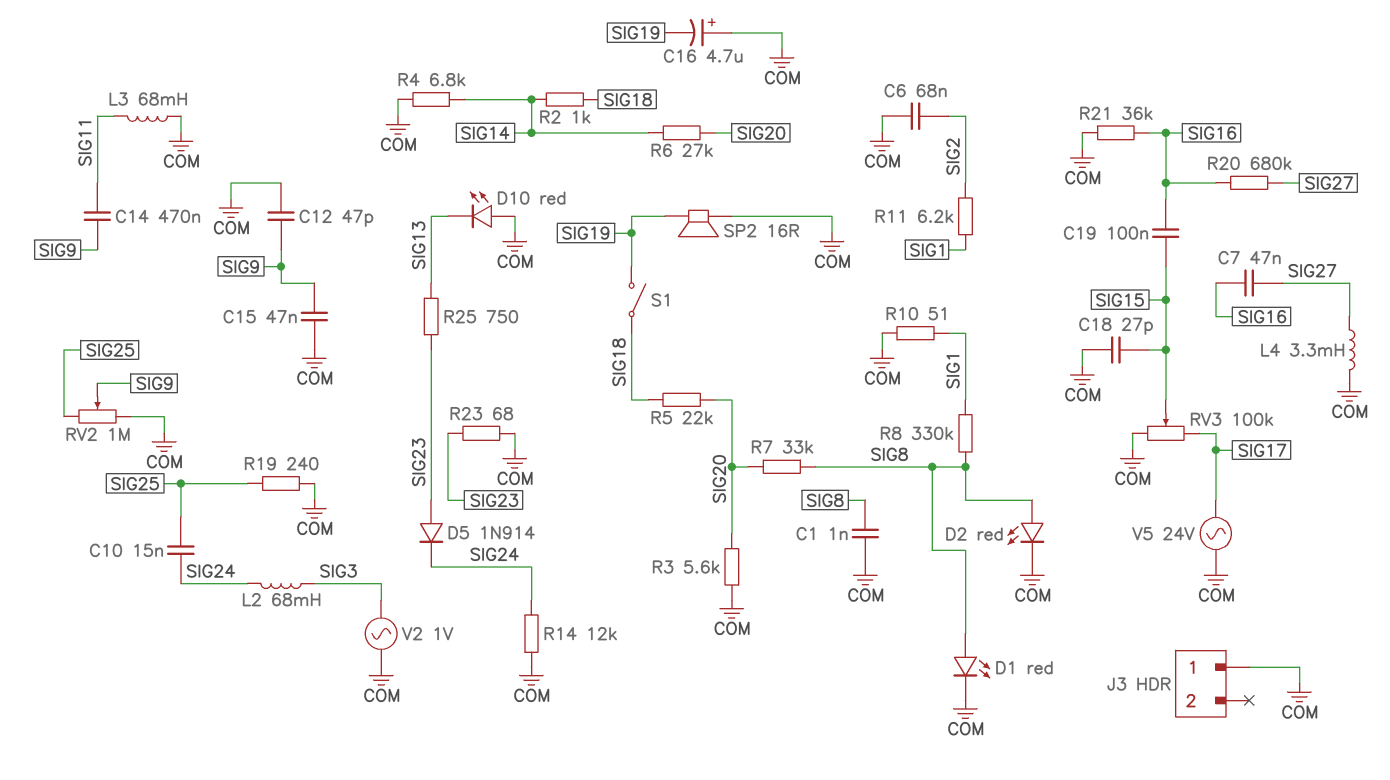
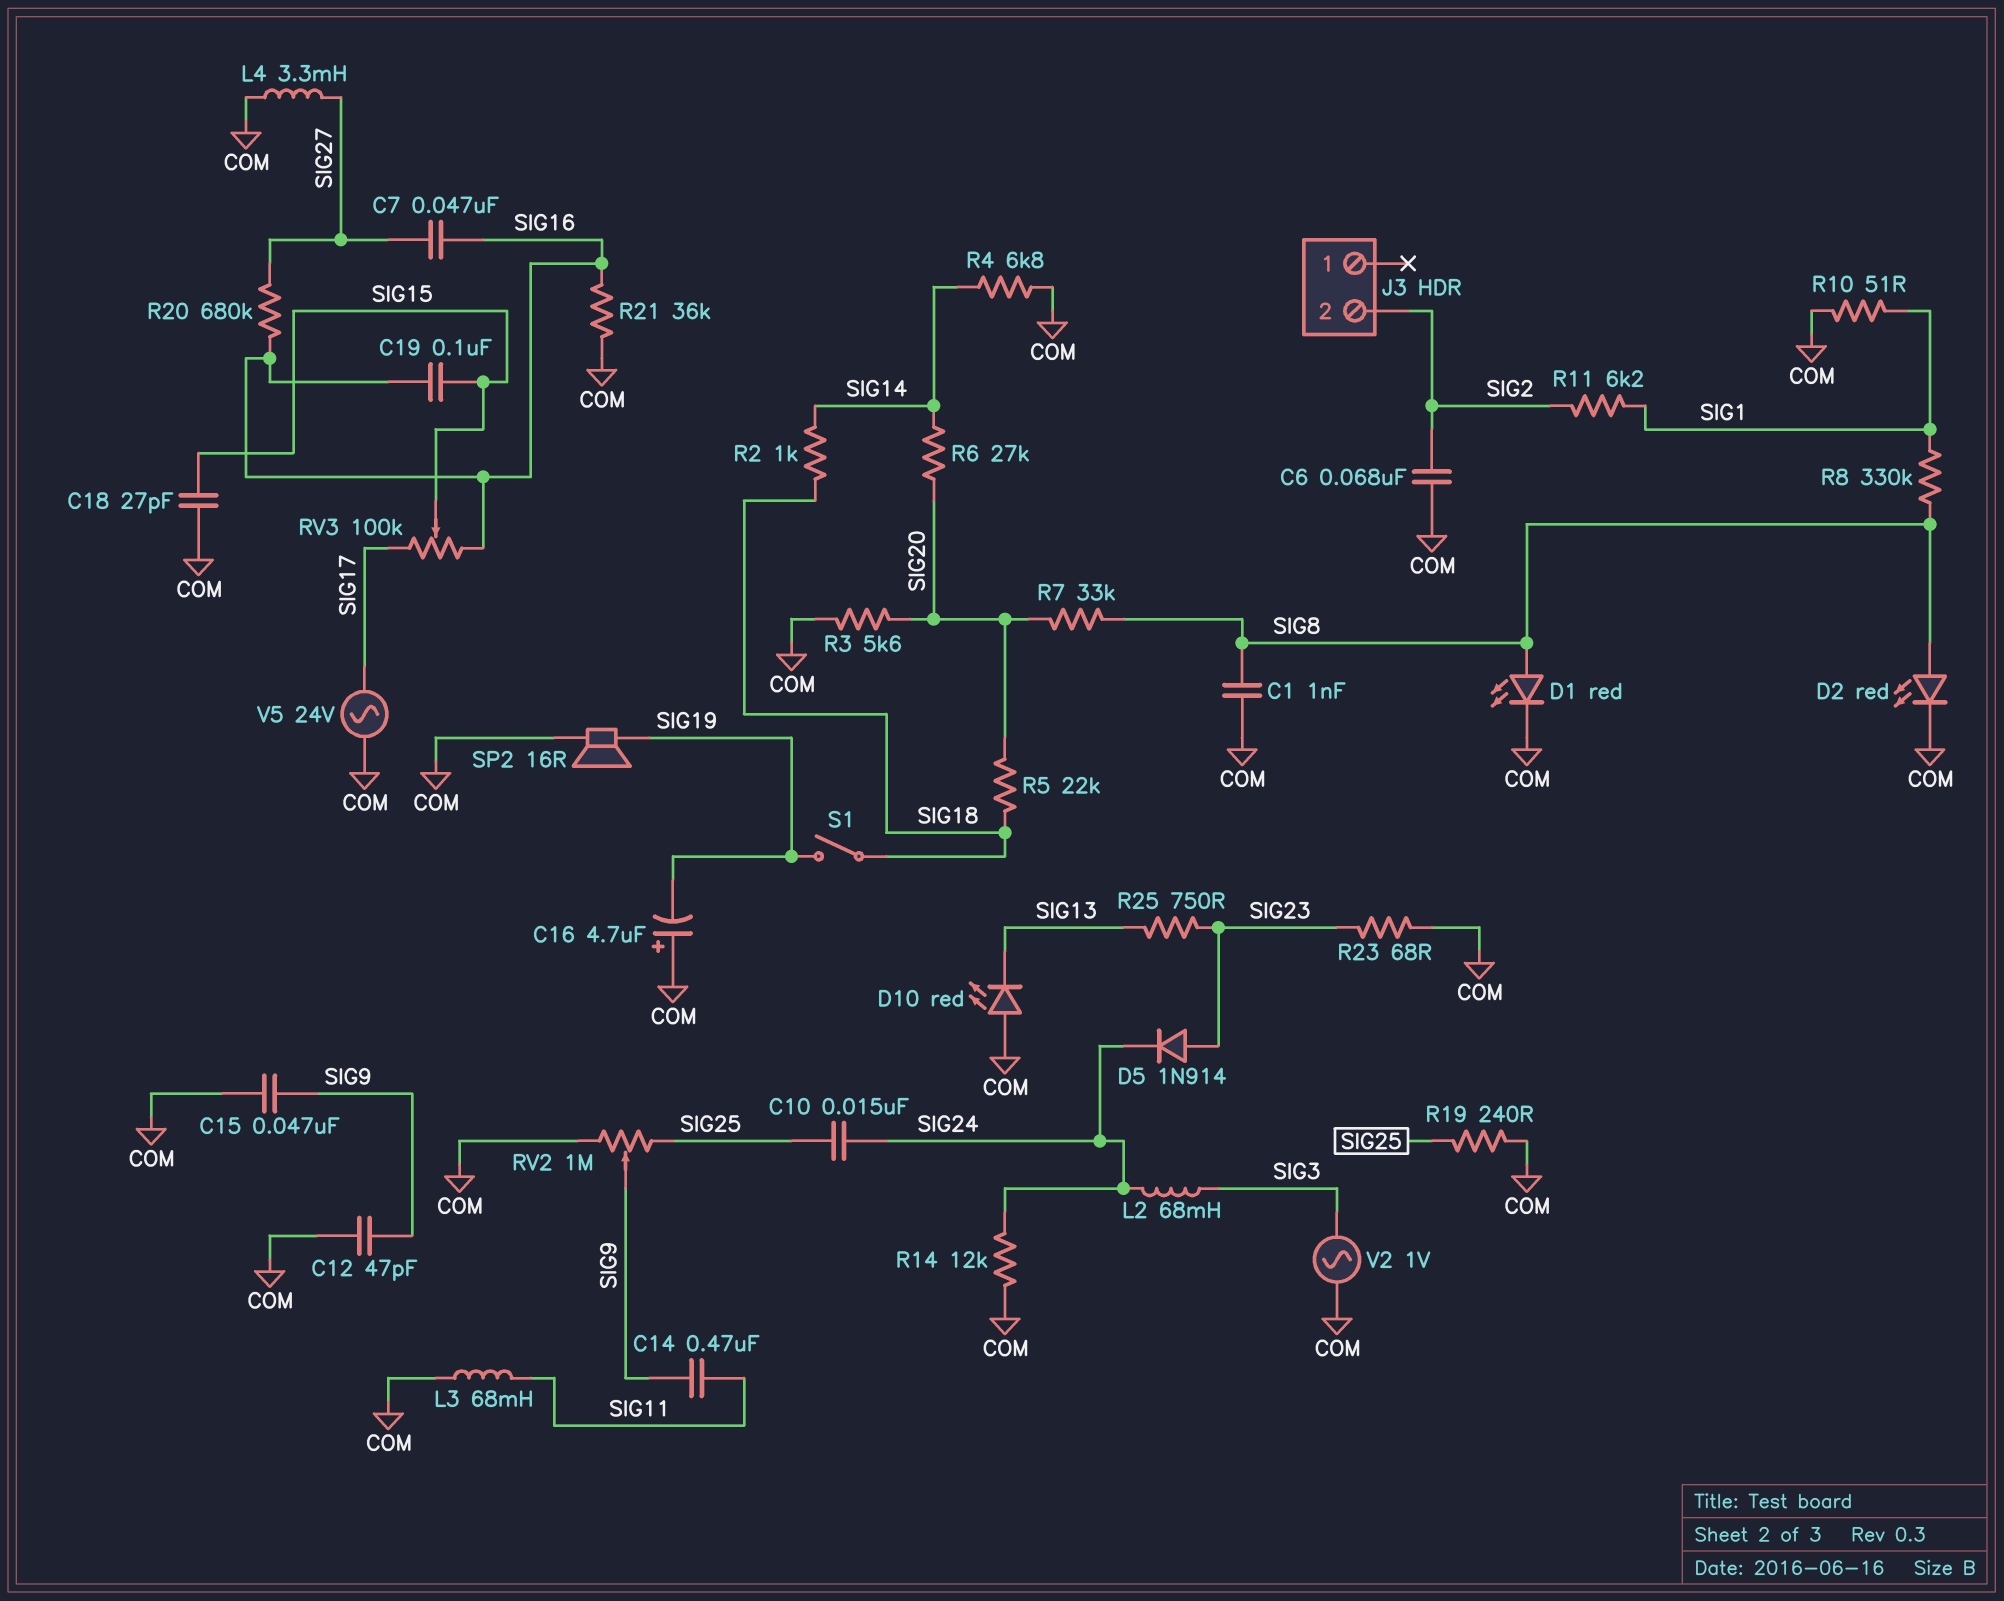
J3 pin 1: COM -> none
J3 pin 2: none -> SIG2
RV3: 100k (COM, SIG17, wiper SIG15) -> 100k (SIG16, SIG17, wiper SIG15)

